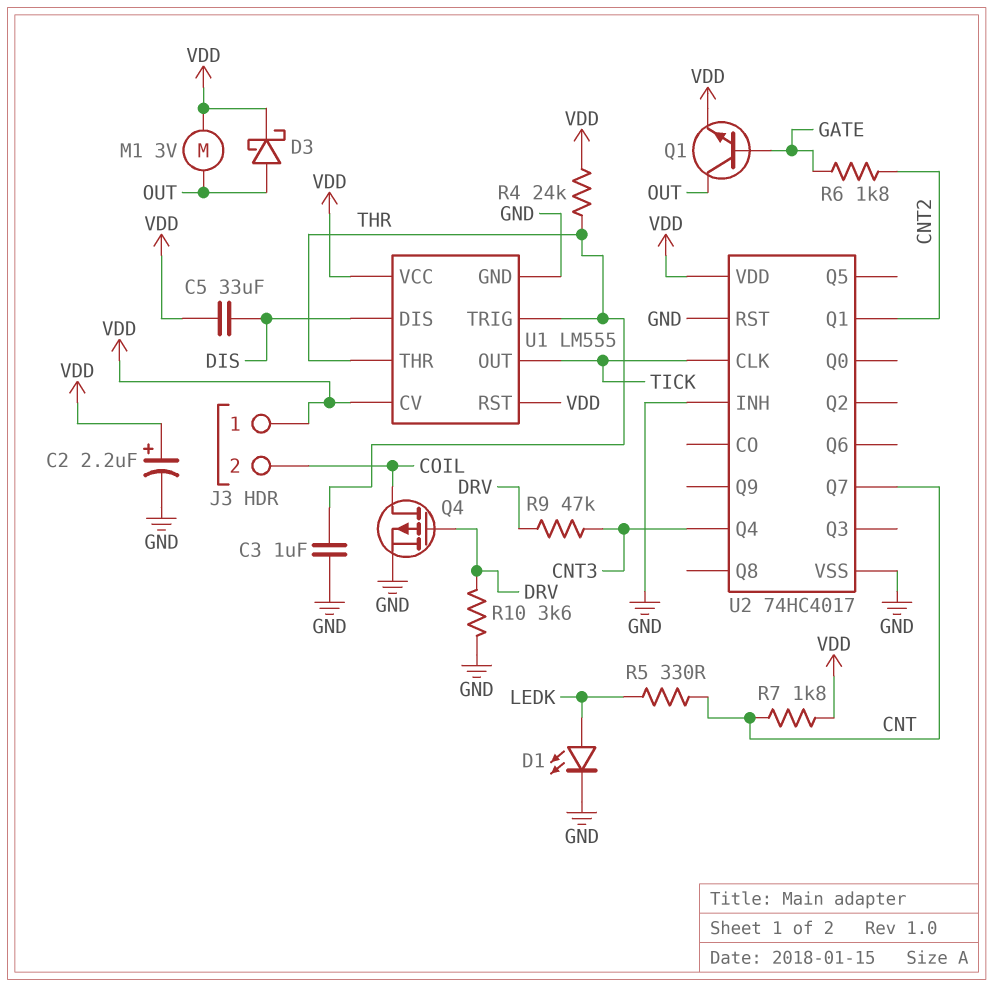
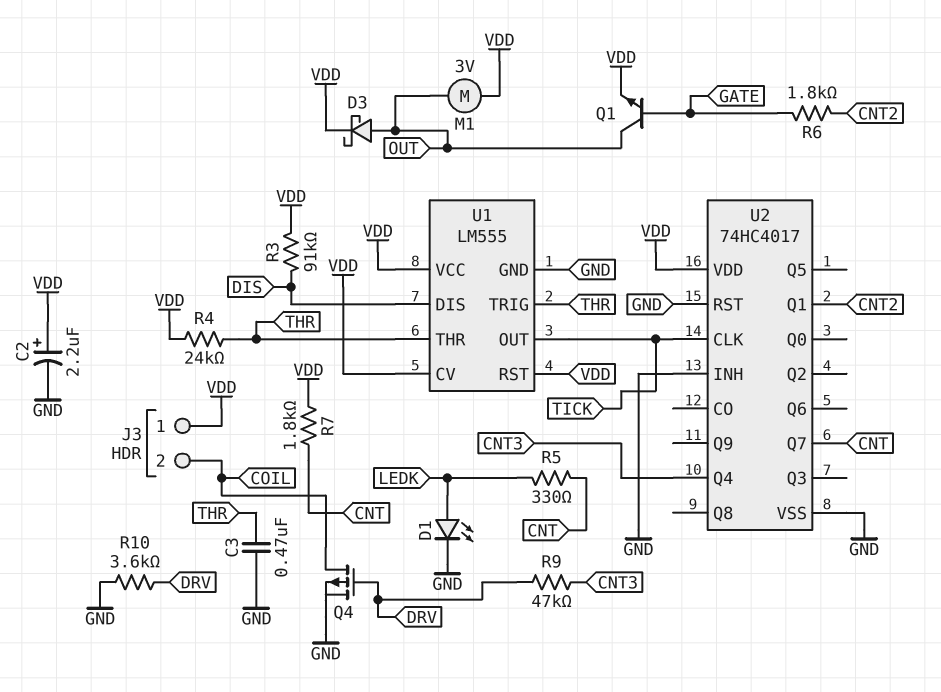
C3: 1uF (GND, THR) -> 470nF (GND, THR)
C5: 33uF (DIS, VDD) -> none
R3: none -> 91k (DIS, VDD)

